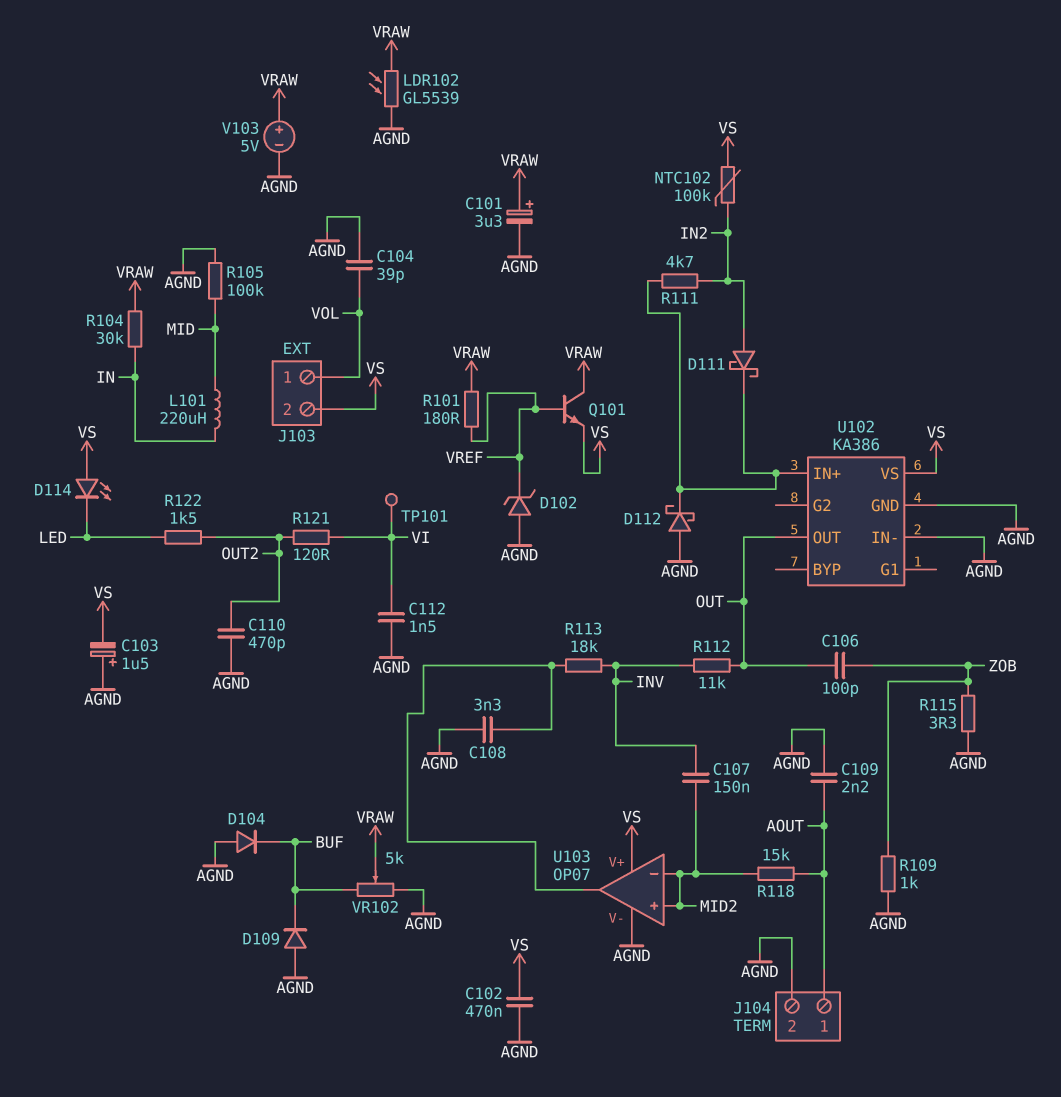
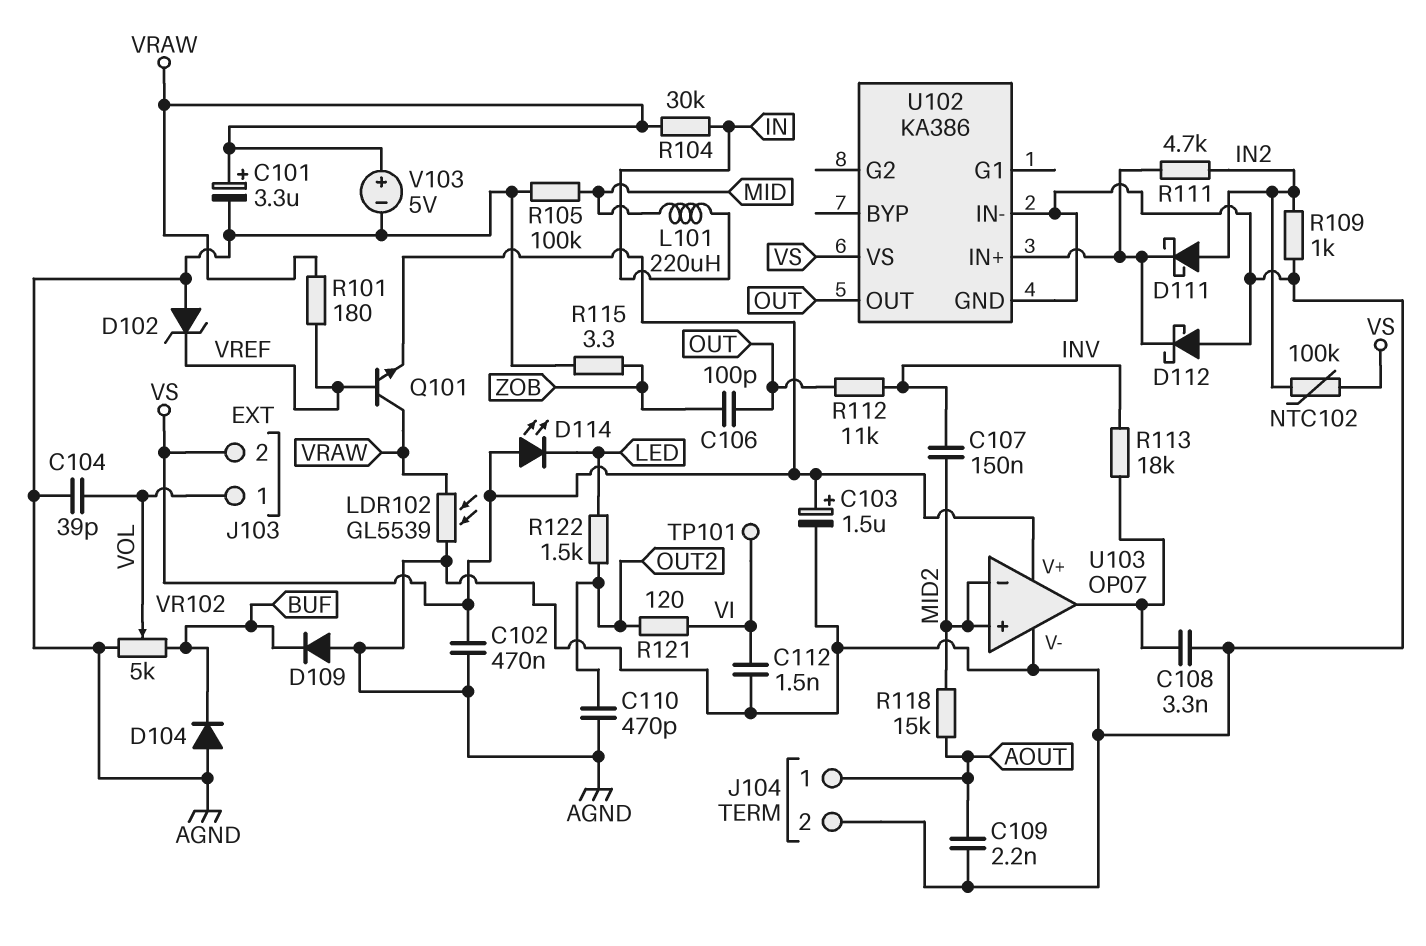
C103: 1.5uF (plus AGND, minus VS) -> 1.5uF (plus VS, minus AGND)
R109: 1k (AGND, ZOB) -> 1k (AGND, IN2)
VR102: 5k (AGND, BUF, wiper VRAW) -> 5k (AGND, BUF, wiper VOL)

